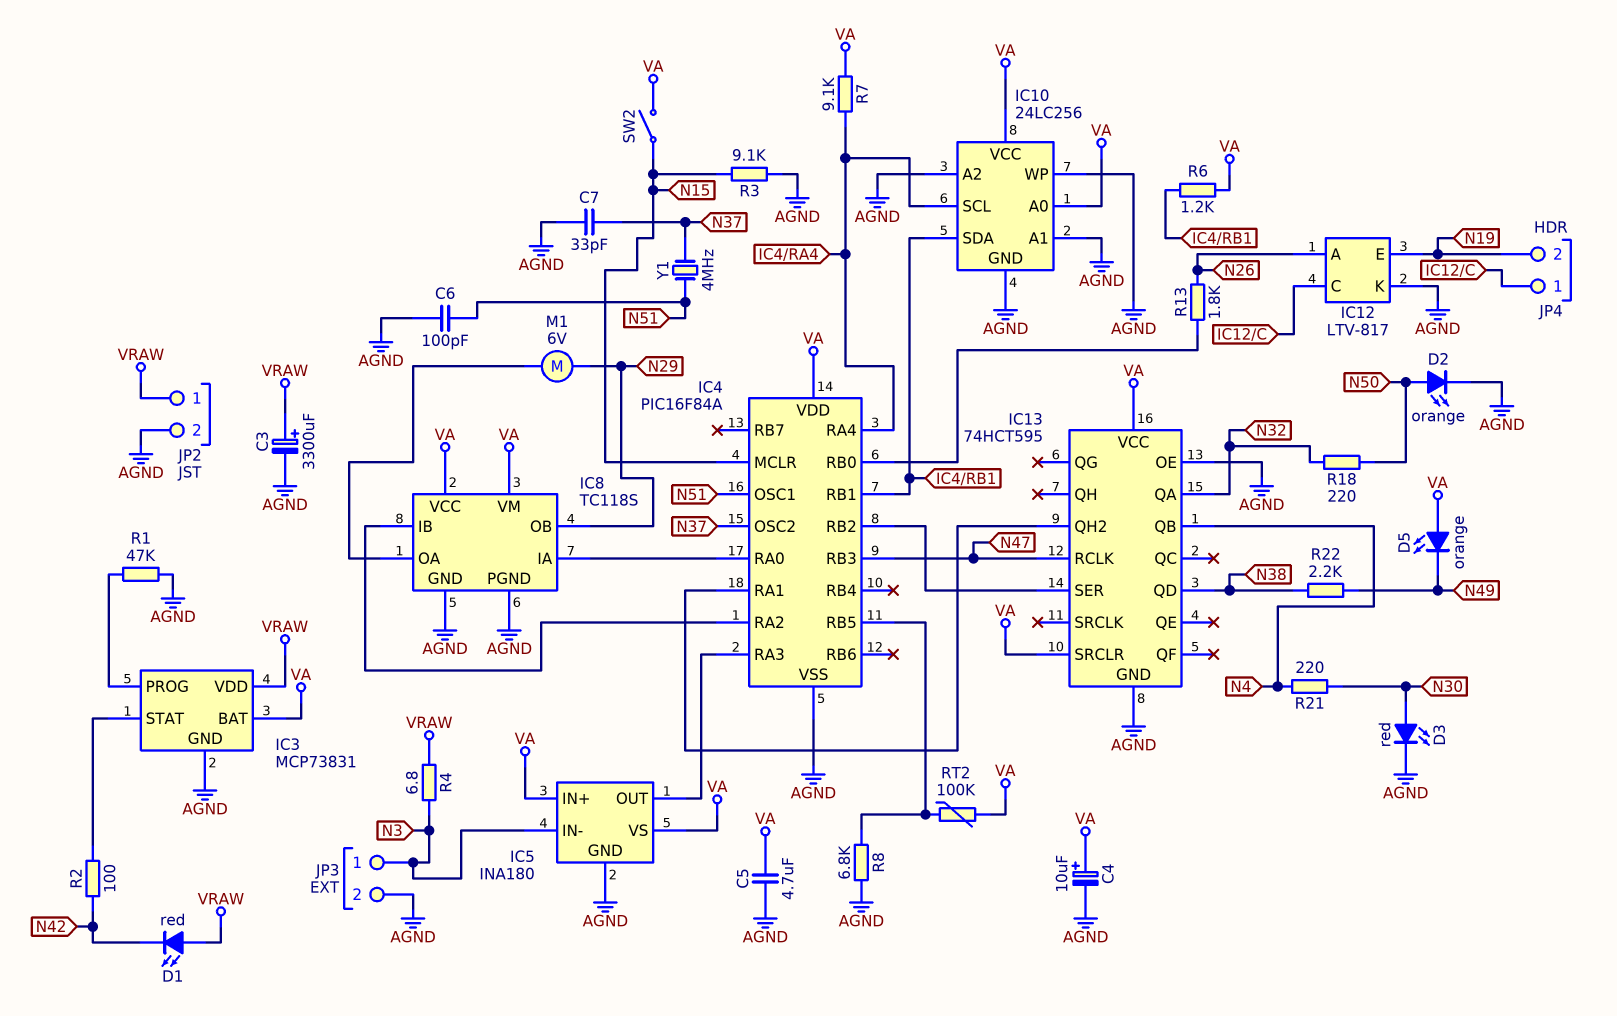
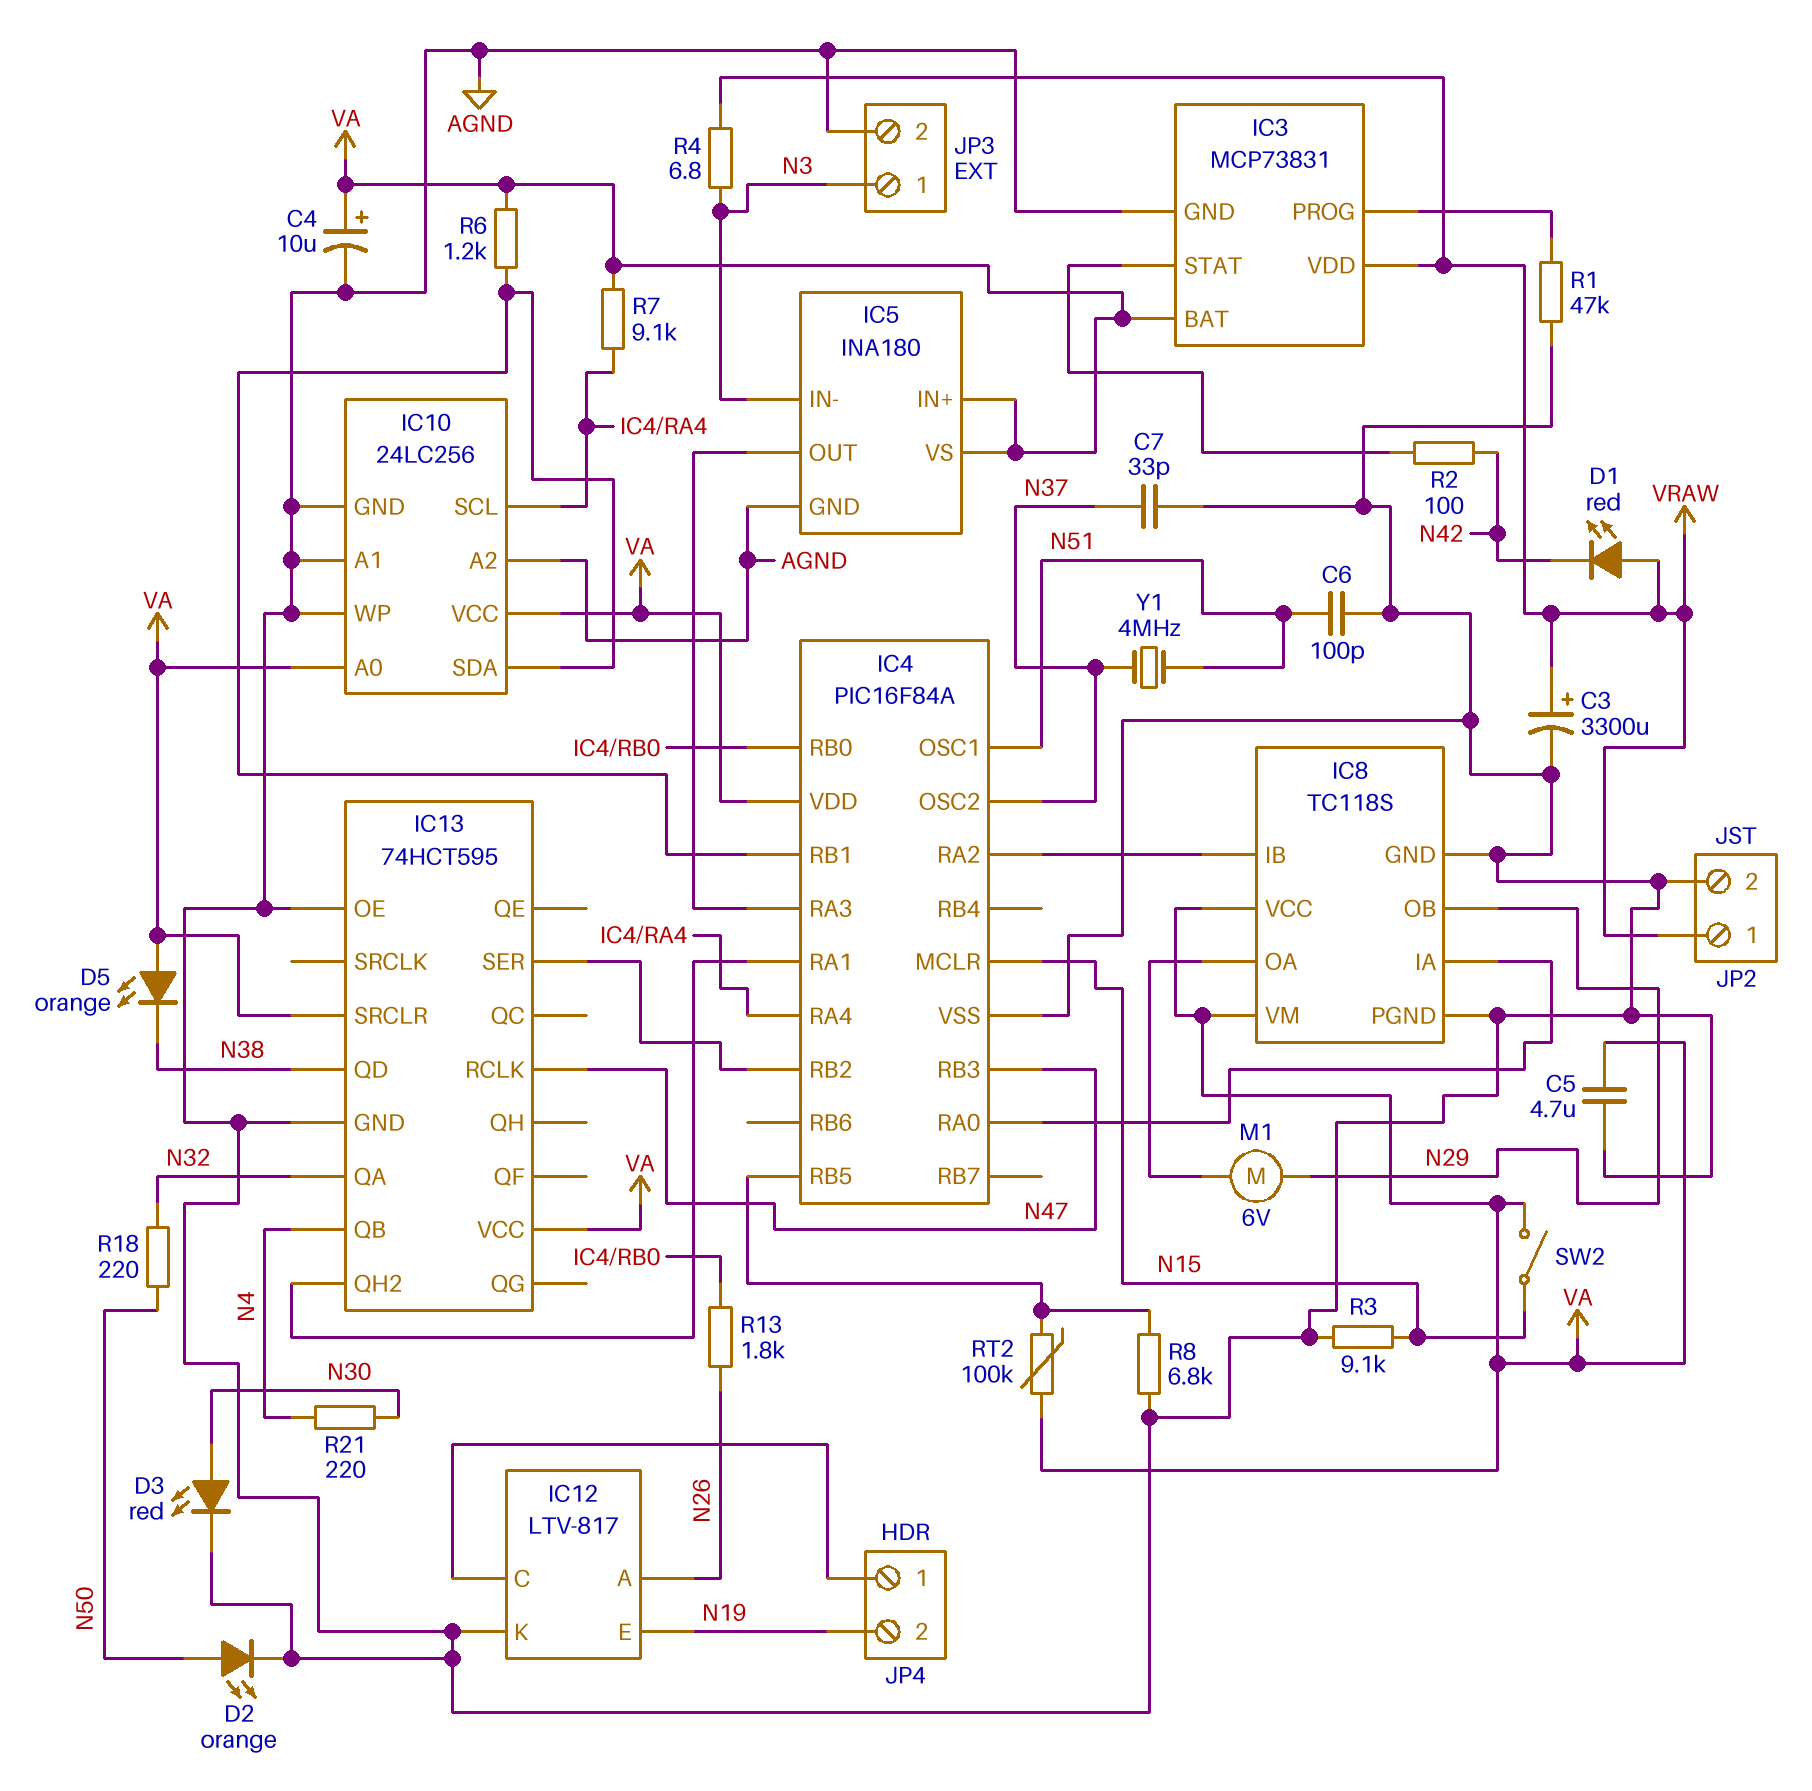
D5: LED orange (A VA, K N49) -> LED orange (A VA, K N38)
R22: 2.2k (N38, N49) -> none

